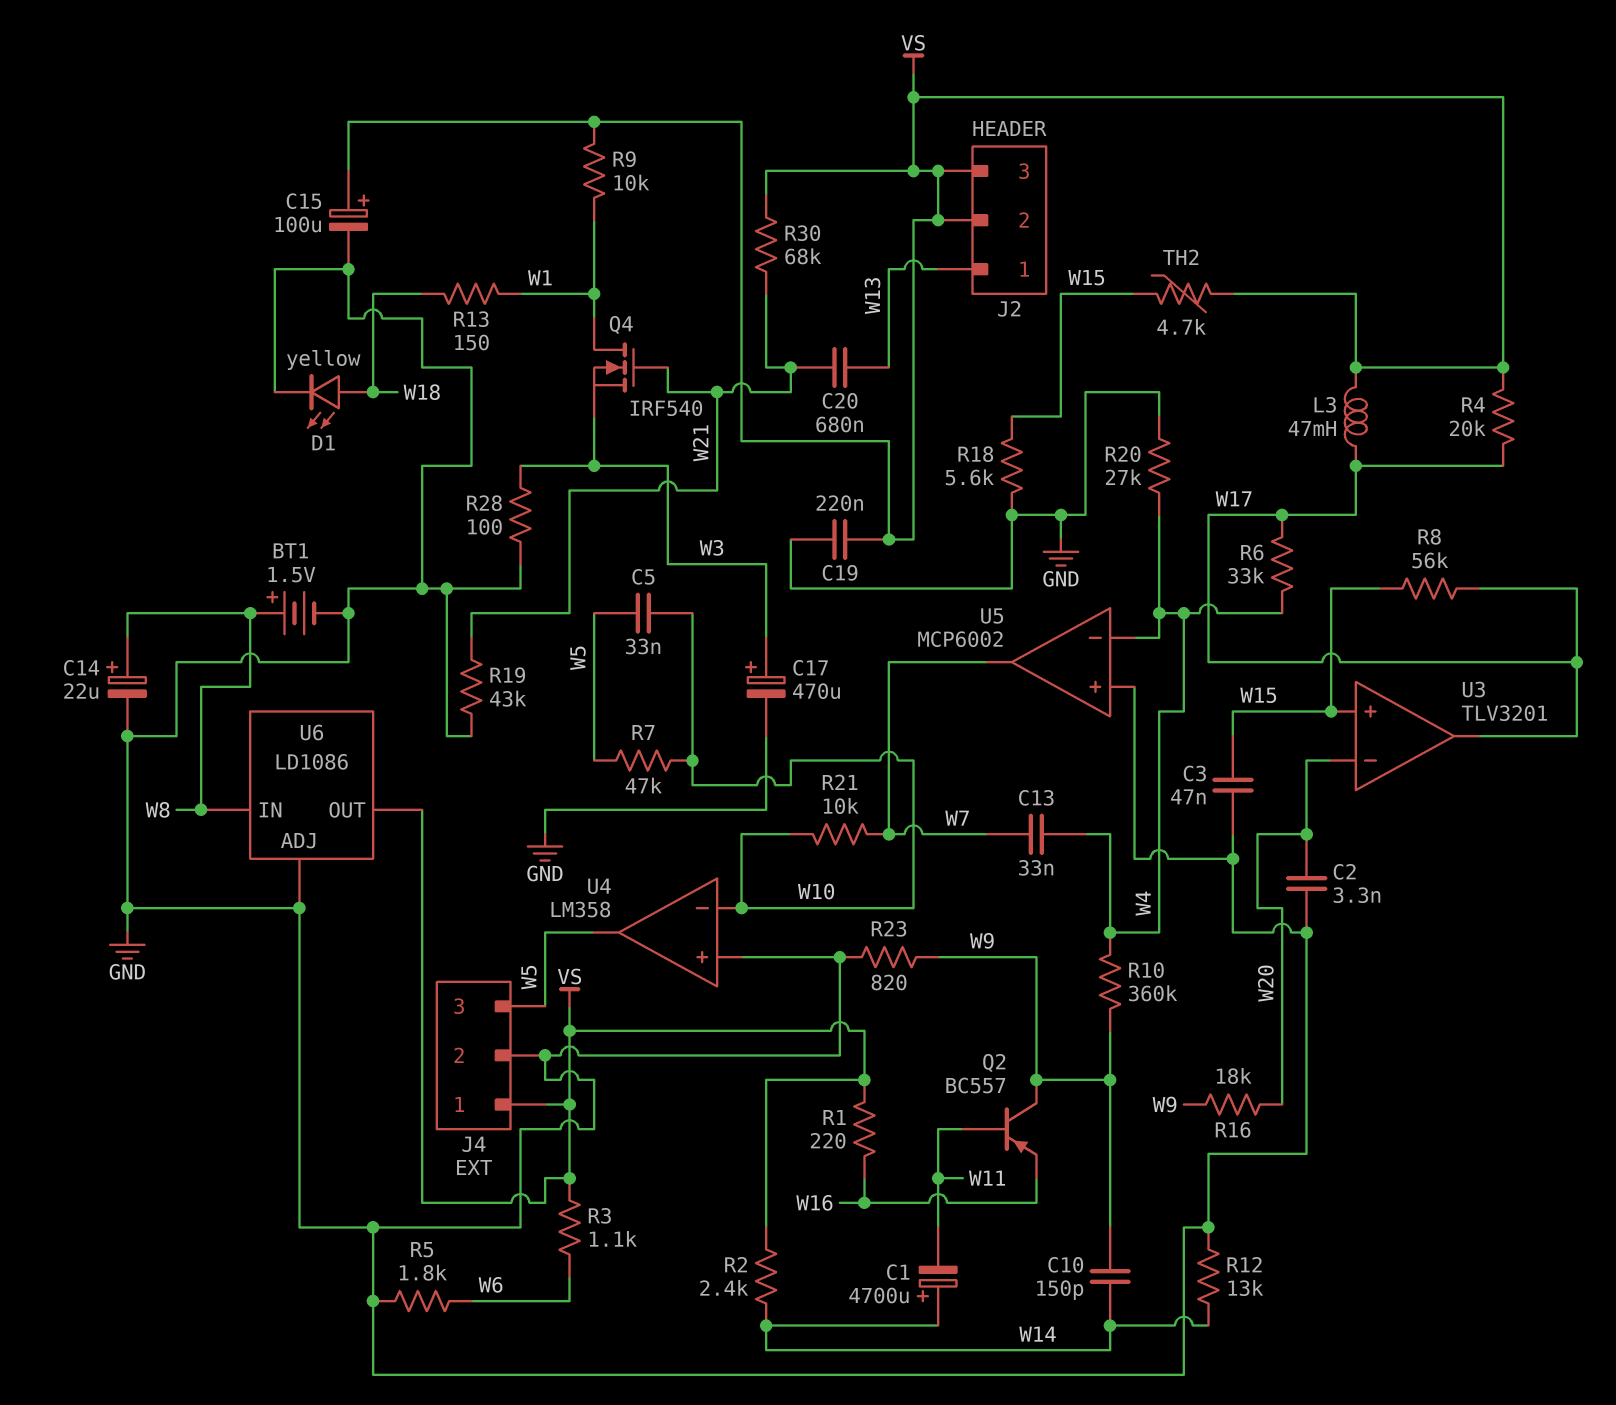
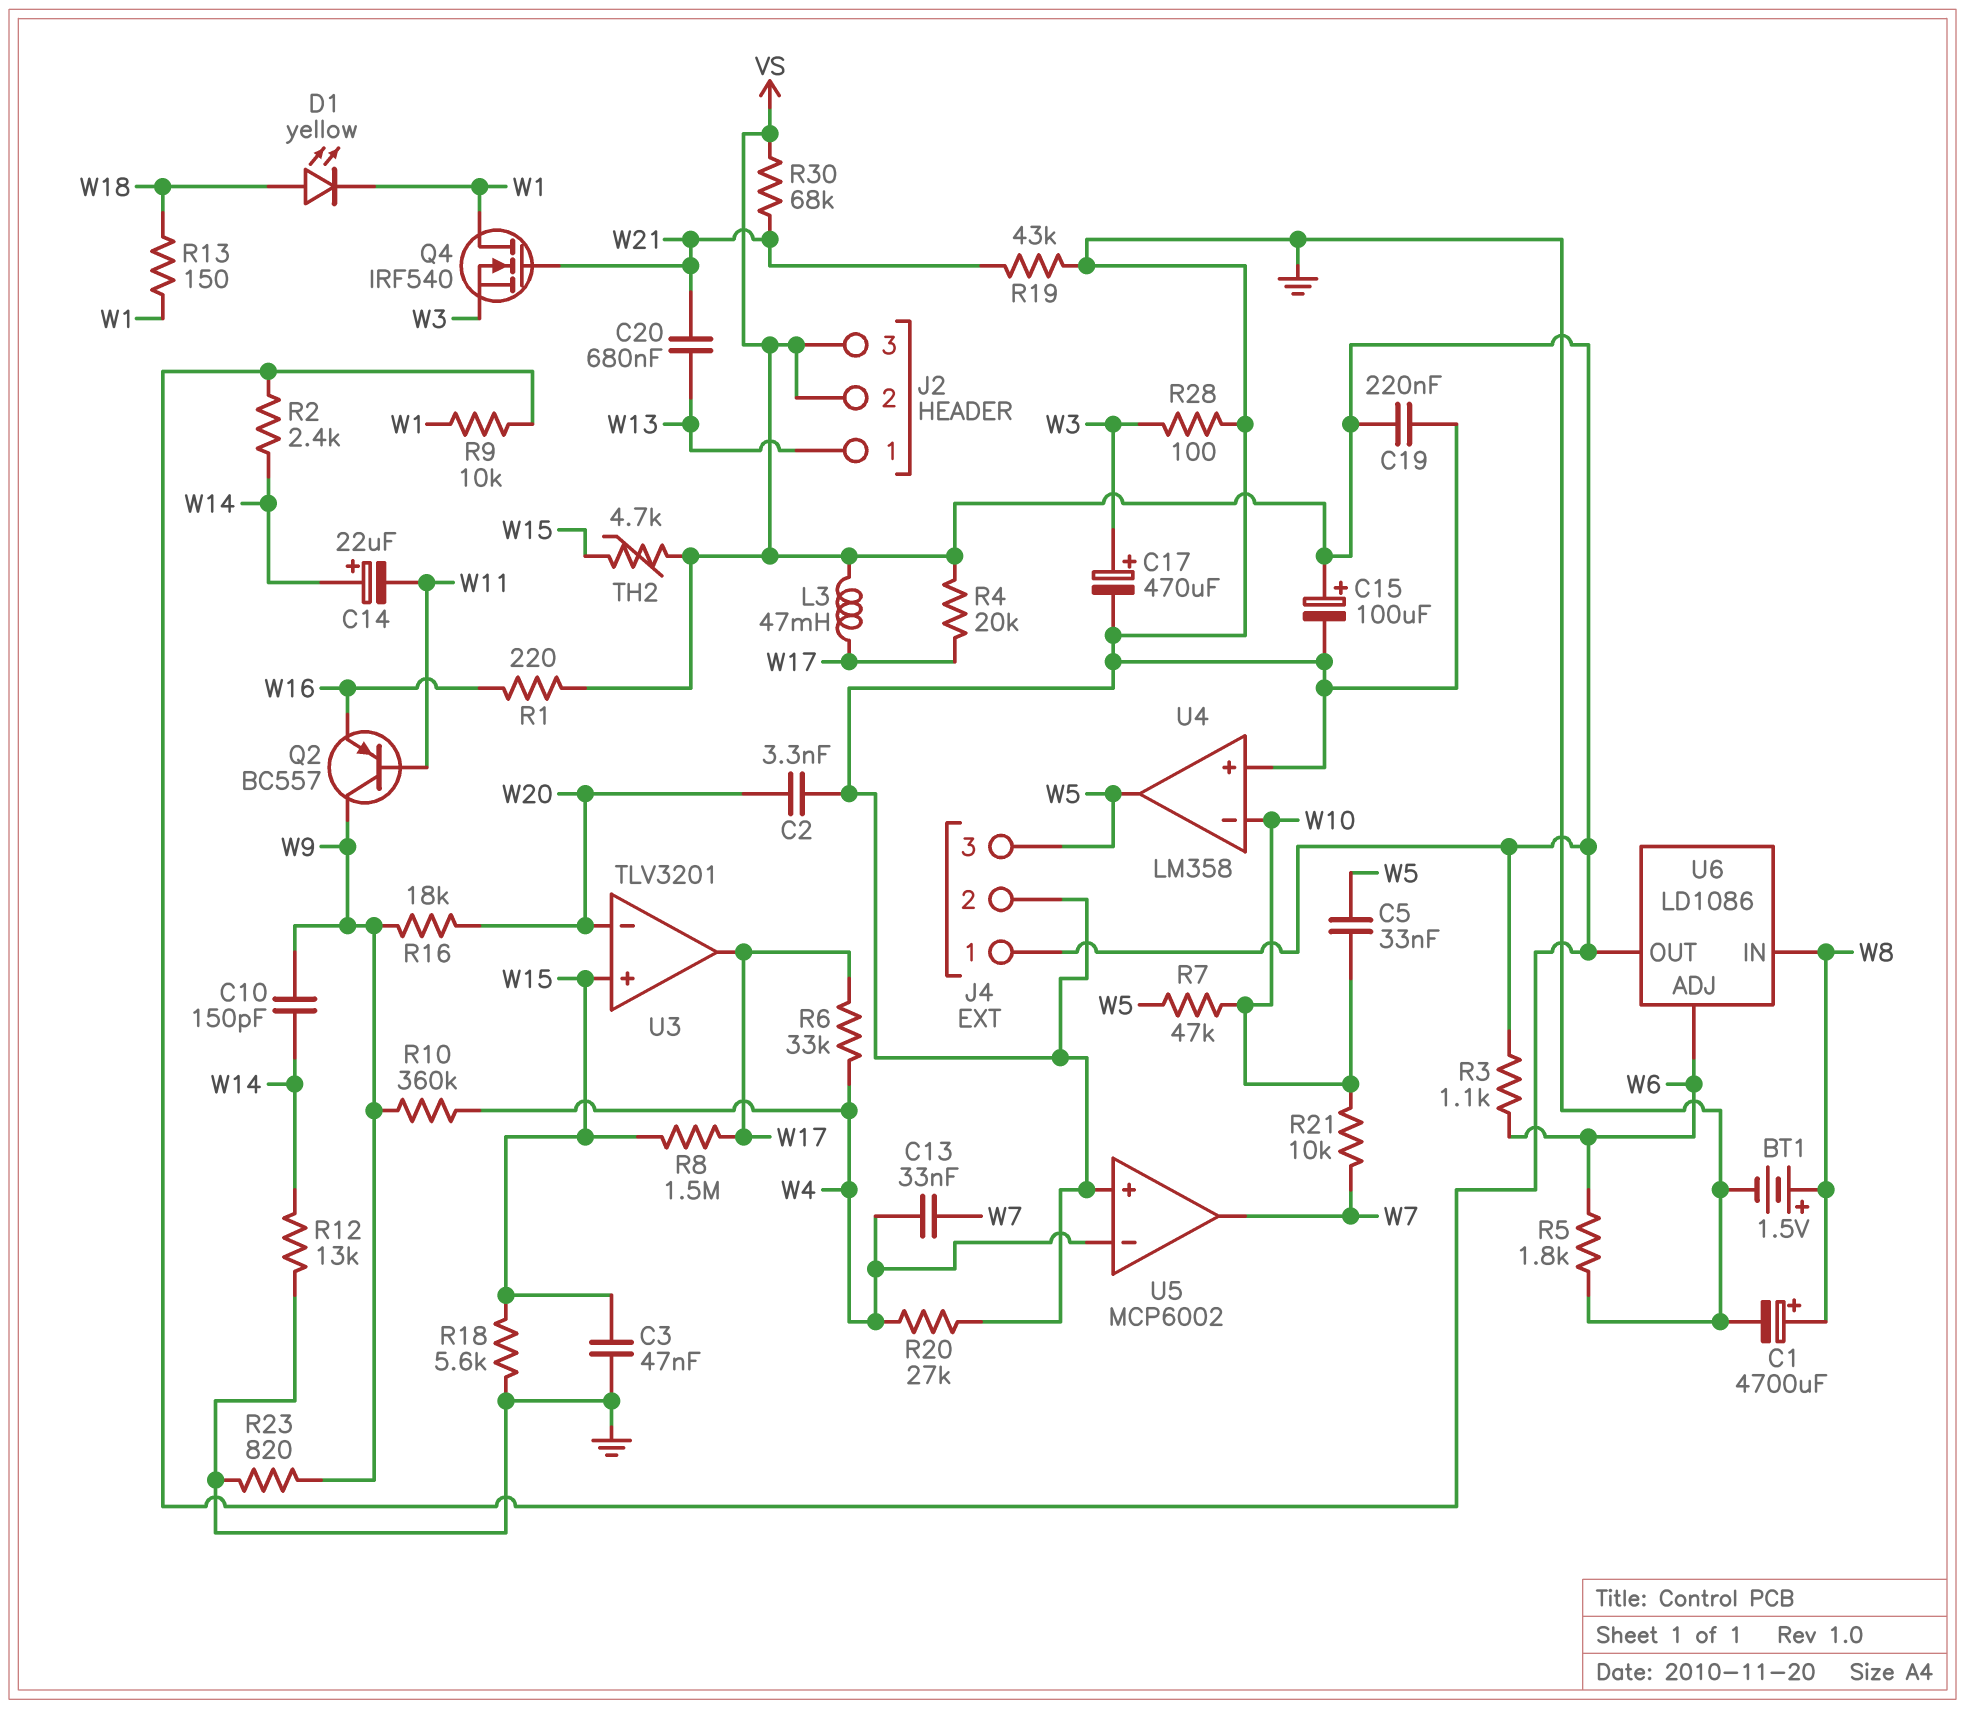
C1: 4700uF (plus W14, minus W11) -> 4700uF (plus W8, minus GND)
C14: 22uF (plus W8, minus GND) -> 22uF (plus W14, minus W11)
D1: LED yellow (A W18, K GND) -> LED yellow (A W18, K W1)
R8: 56k (W15, W17) -> 1.5M (W15, W17)
U6 pin ADJ: GND -> W6

